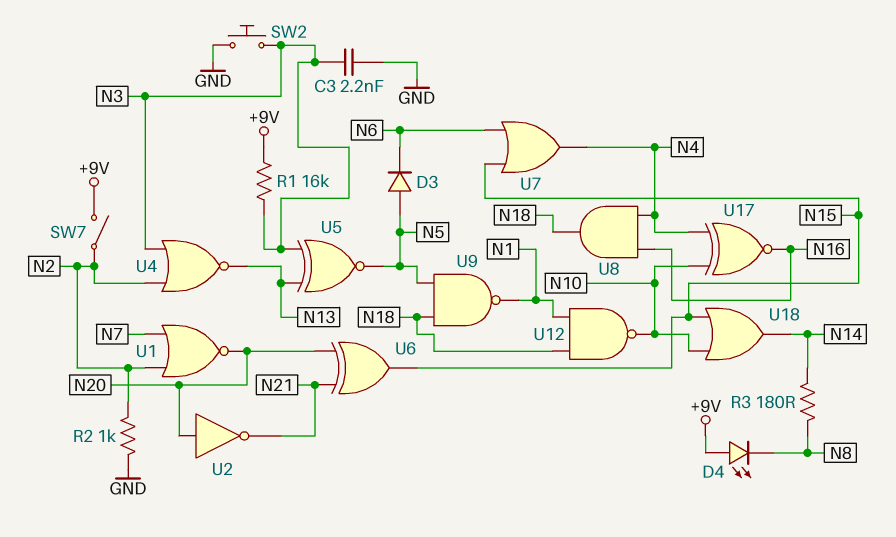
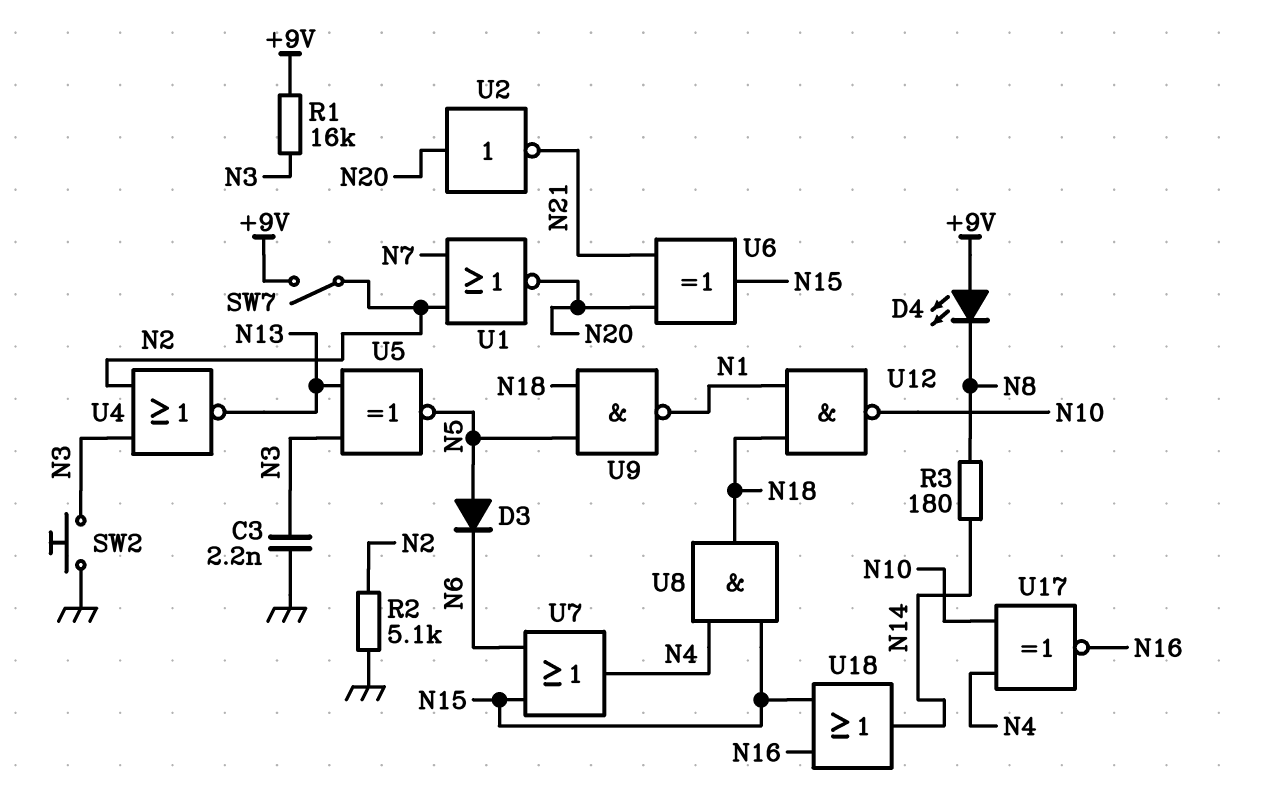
R2: 1k (GND, N2) -> 5.1k (GND, N2)
U8: AND (in N4, in N16, out N18) -> AND (in N4, in N15, out N18)
U18: OR (in N10, in N15, out N14) -> OR (in N15, in N16, out N14)

